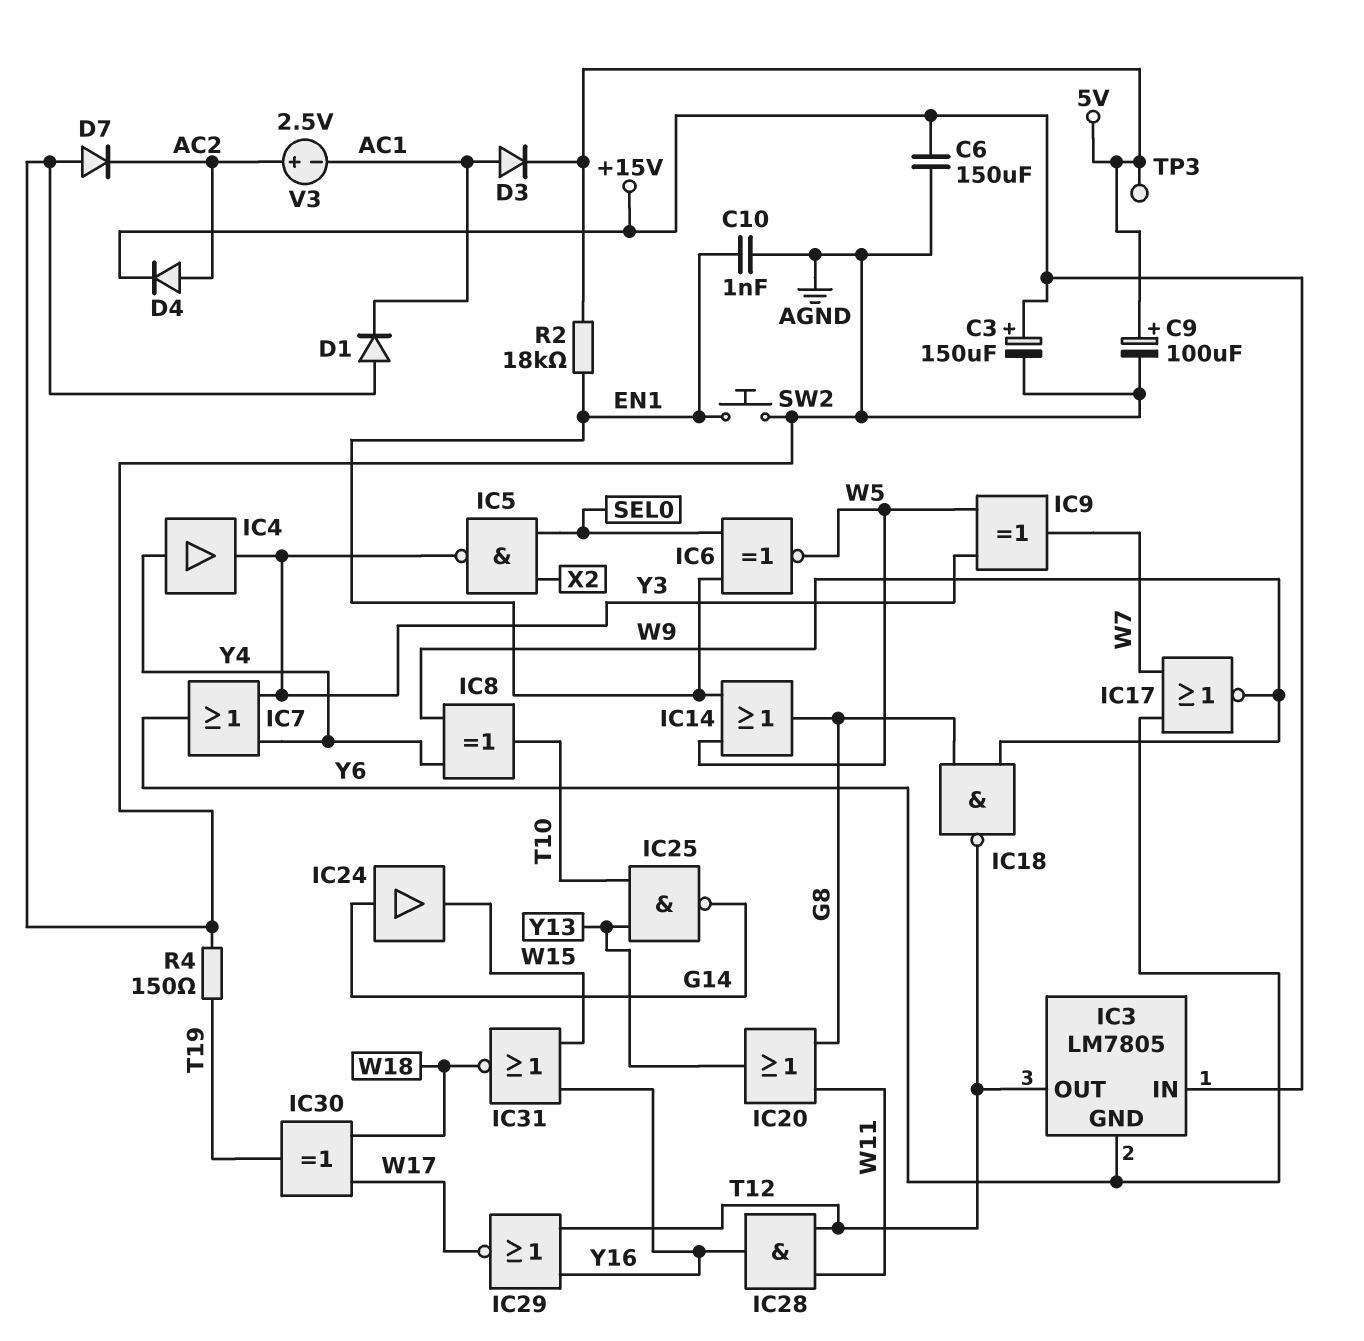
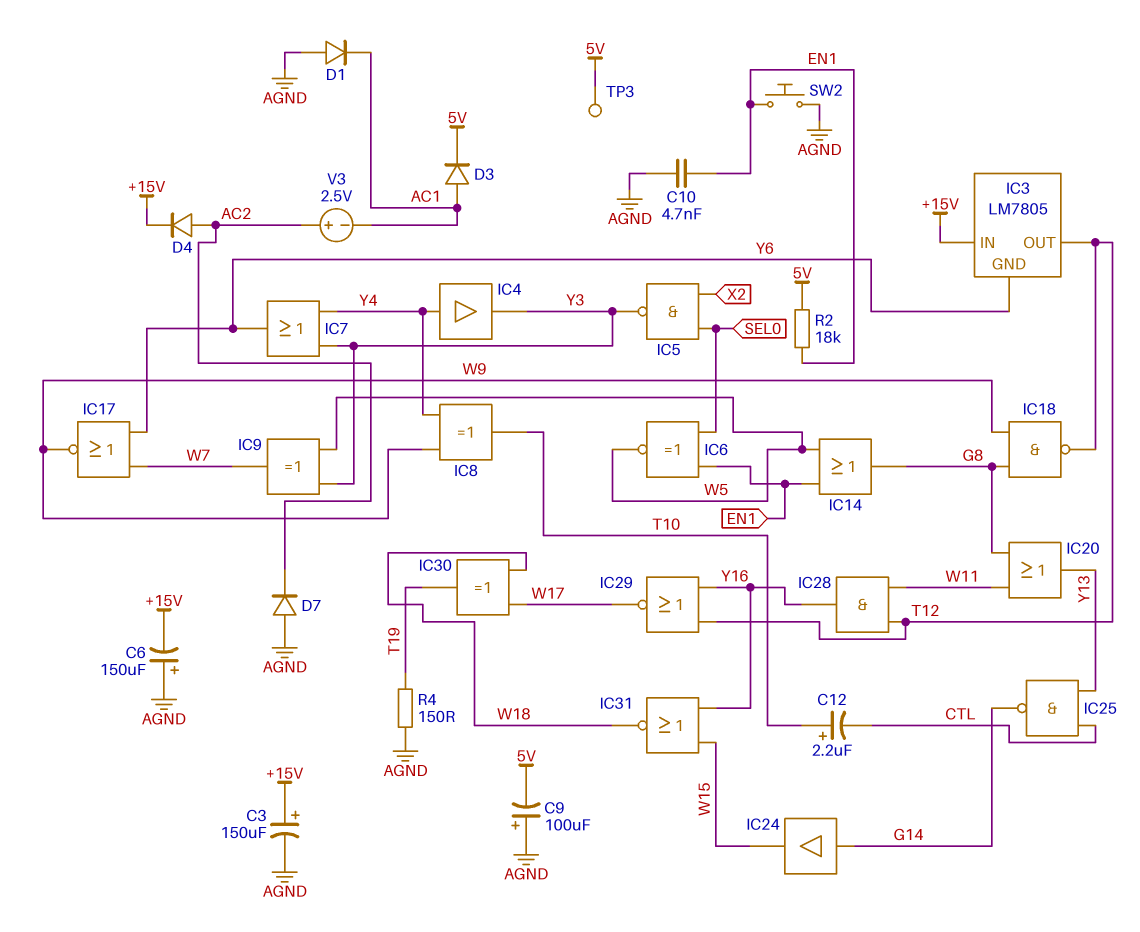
C6: 150uF (+15V, AGND) -> 150uF (plus AGND, minus +15V)
C9: 100uF (plus 5V, minus AGND) -> 100uF (plus AGND, minus 5V)
C10: 1nF (AGND, EN1) -> 4.7nF (AGND, EN1)
C12: none -> 2.2uF (plus T10, minus CTL)
IC25: NAND (in T10, in Y13, out G14) -> NAND (in CTL, in Y13, out G14)

